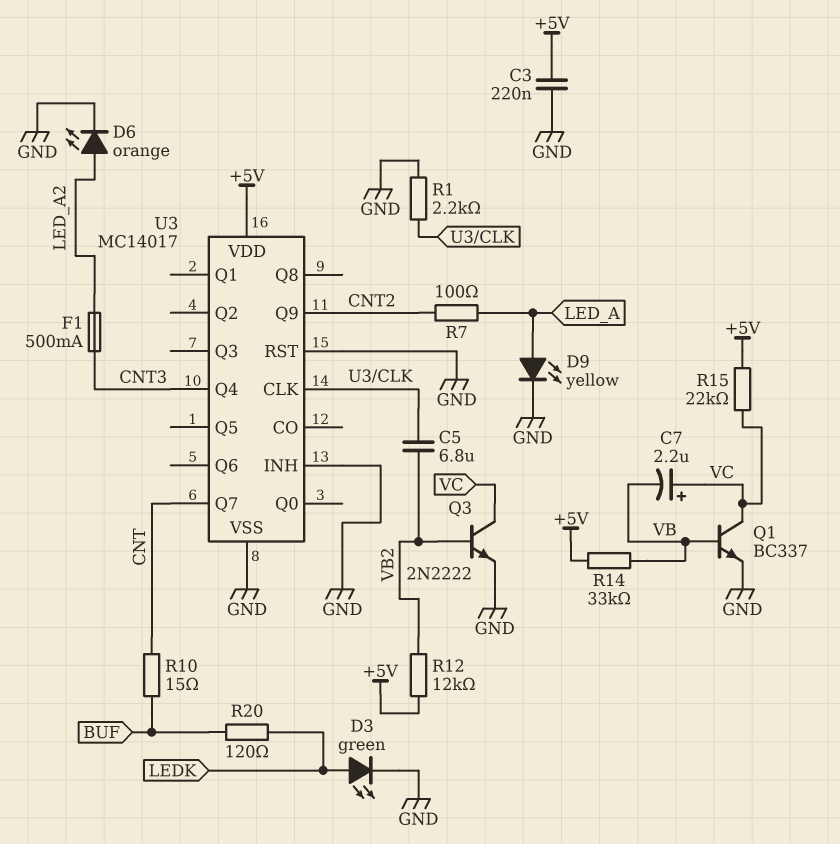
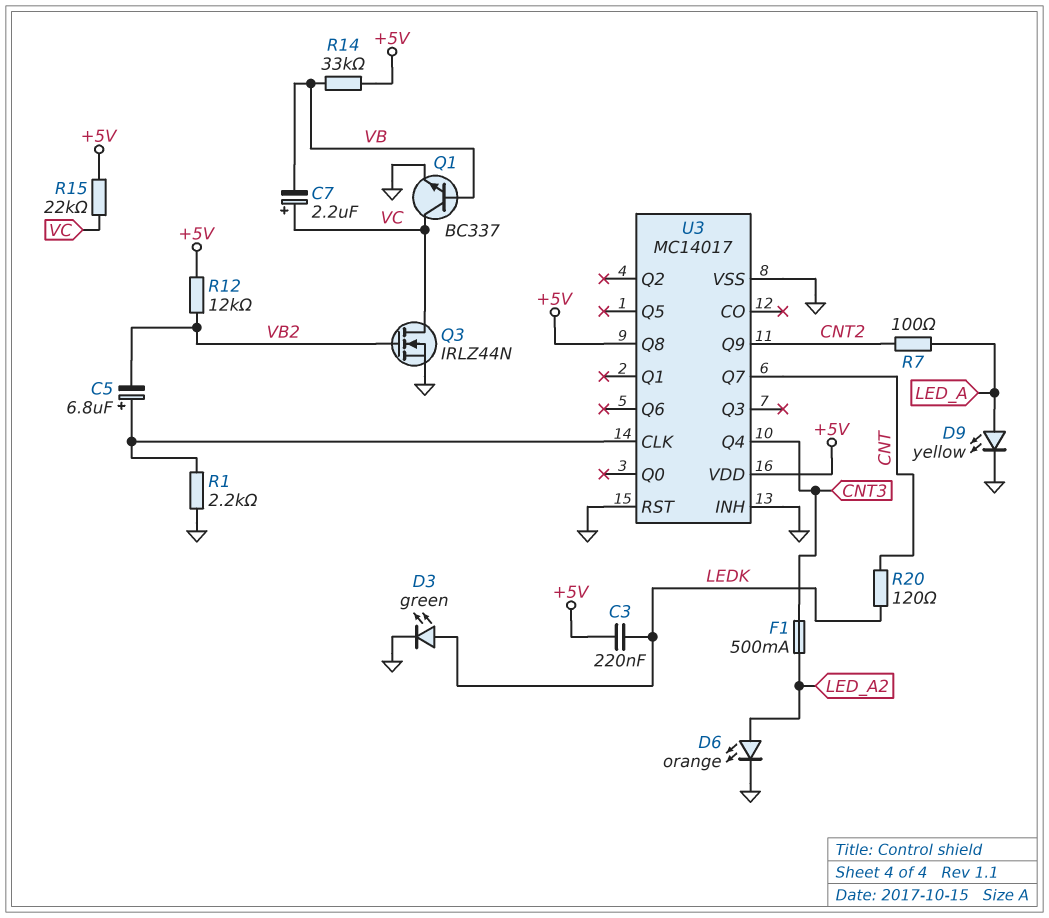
C3: 220nF (+5V, GND) -> 220nF (+5V, LEDK)
C5: 6.8uF (U3/CLK, VB2) -> 6.8uF (plus U3/CLK, minus VB2)
Q3: NPN 2N2222 (B VB2, C VC, E GND) -> NMOS IRLZ44N (G VB2, D VC, S GND)
R10: 15 (BUF, CNT) -> none
R20: 120 (BUF, LEDK) -> 120 (CNT, LEDK)
U3 pin Q8: none -> +5V

